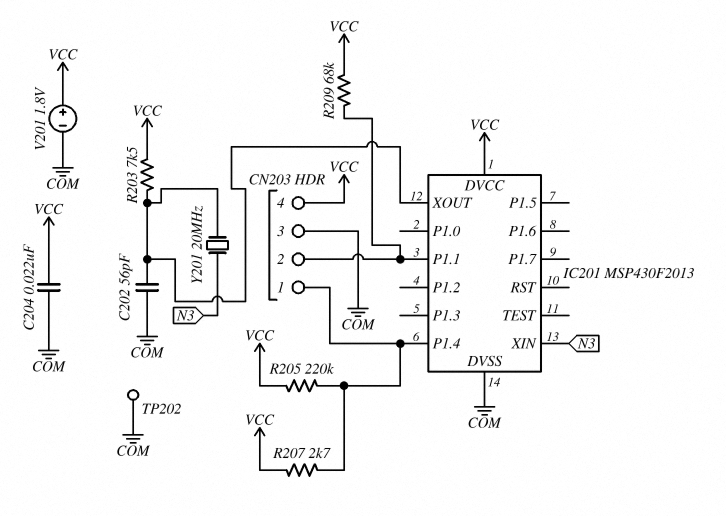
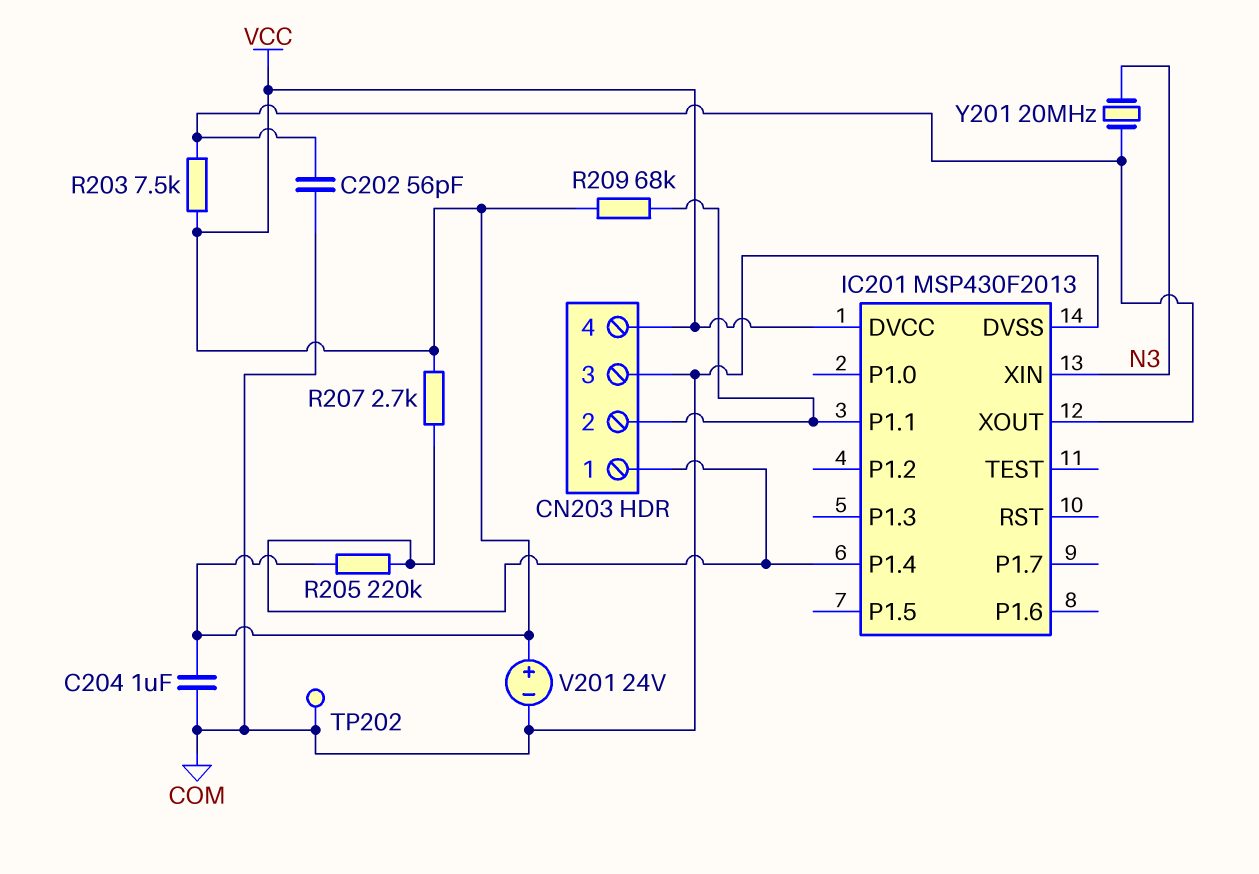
C204: 22nF (COM, VCC) -> 1uF (COM, VCC)
V201: 1.8V (plus VCC, minus COM) -> 24V (plus VCC, minus COM)

